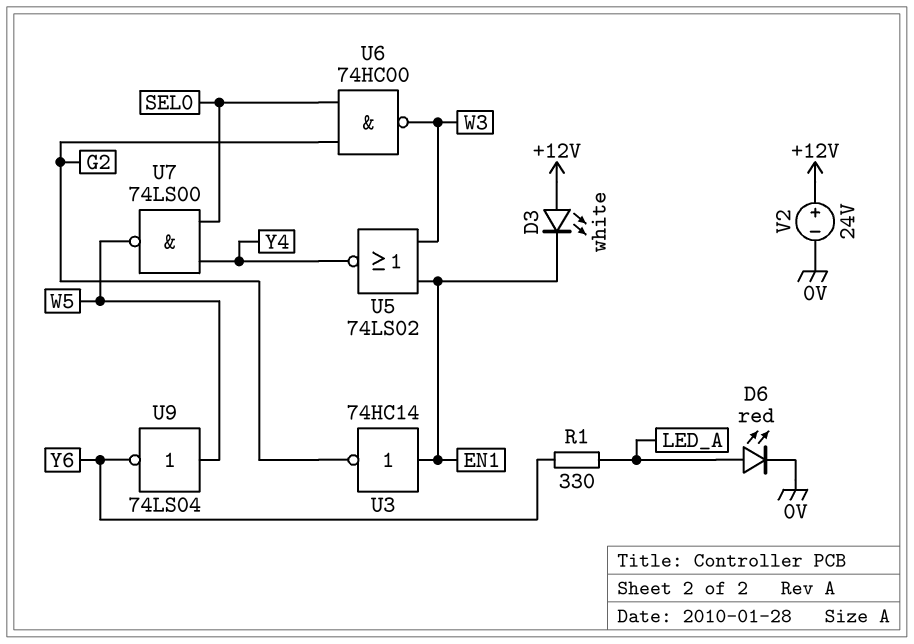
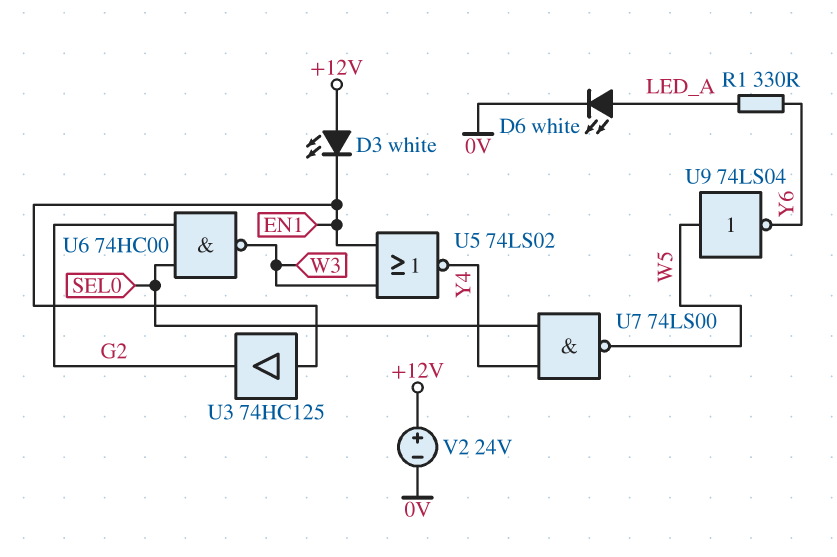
D6: LED red (A LED_A, K 0V) -> LED white (A LED_A, K 0V)
U3: NOT 74HC14 (in EN1, out G2) -> buffer 74HC125 (in EN1, out G2)

